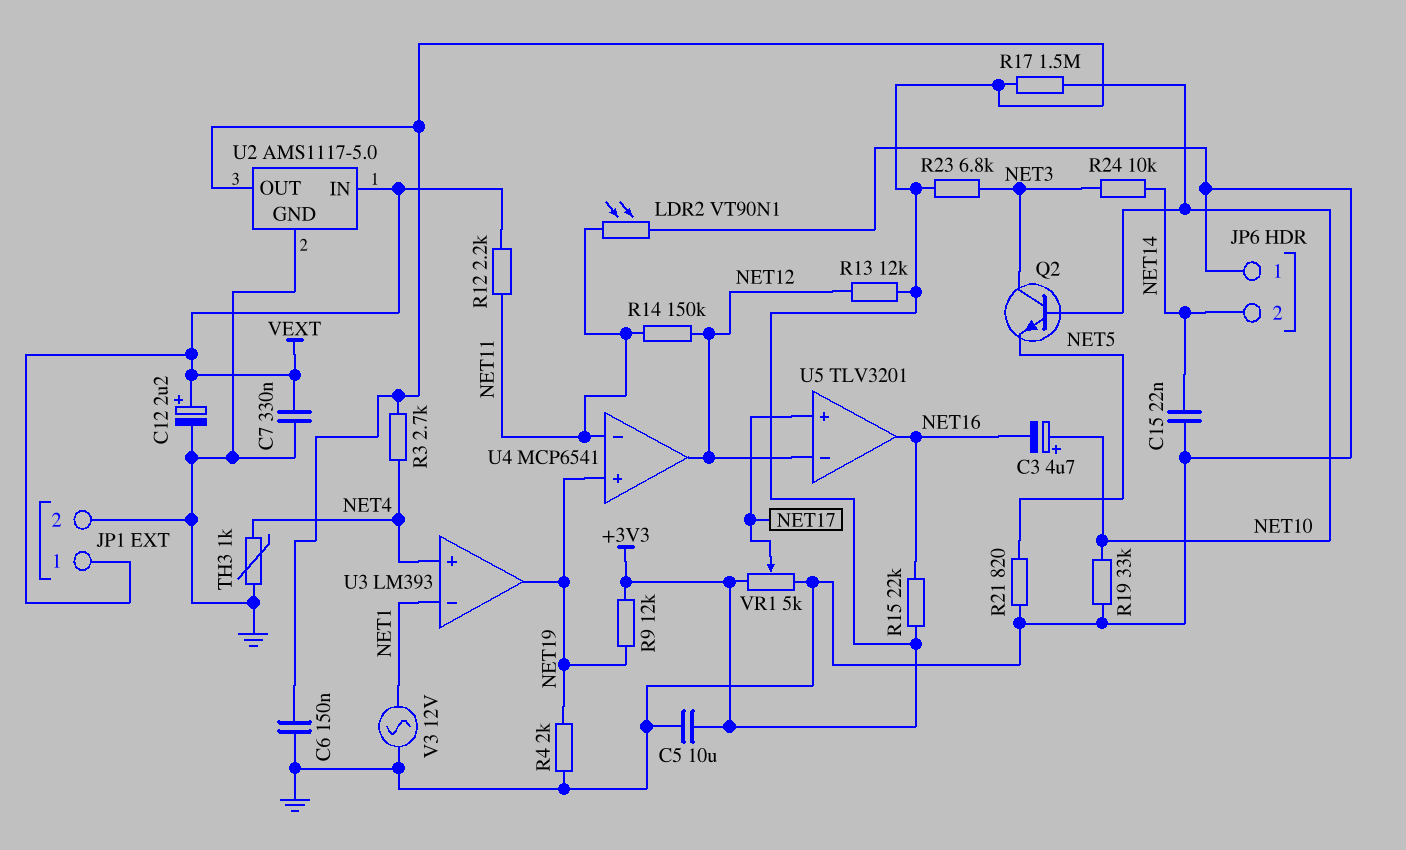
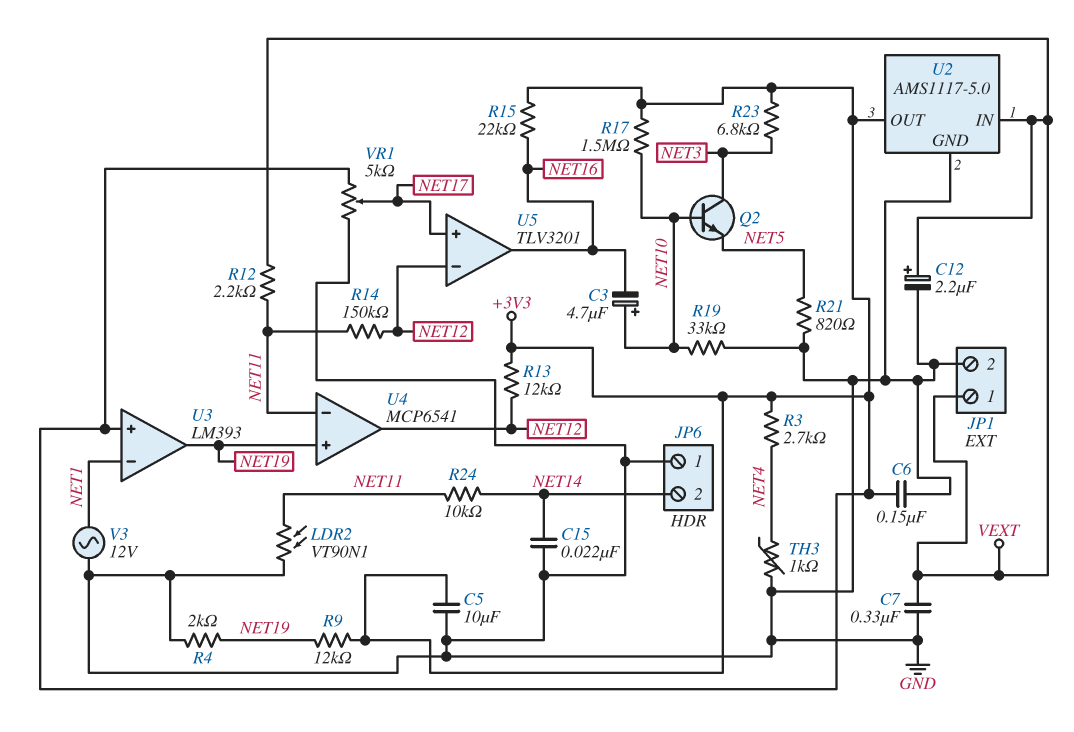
R24: 10k (NET3, NET14) -> 10k (NET11, NET14)
U3 pin in+: NET4 -> +3V3

